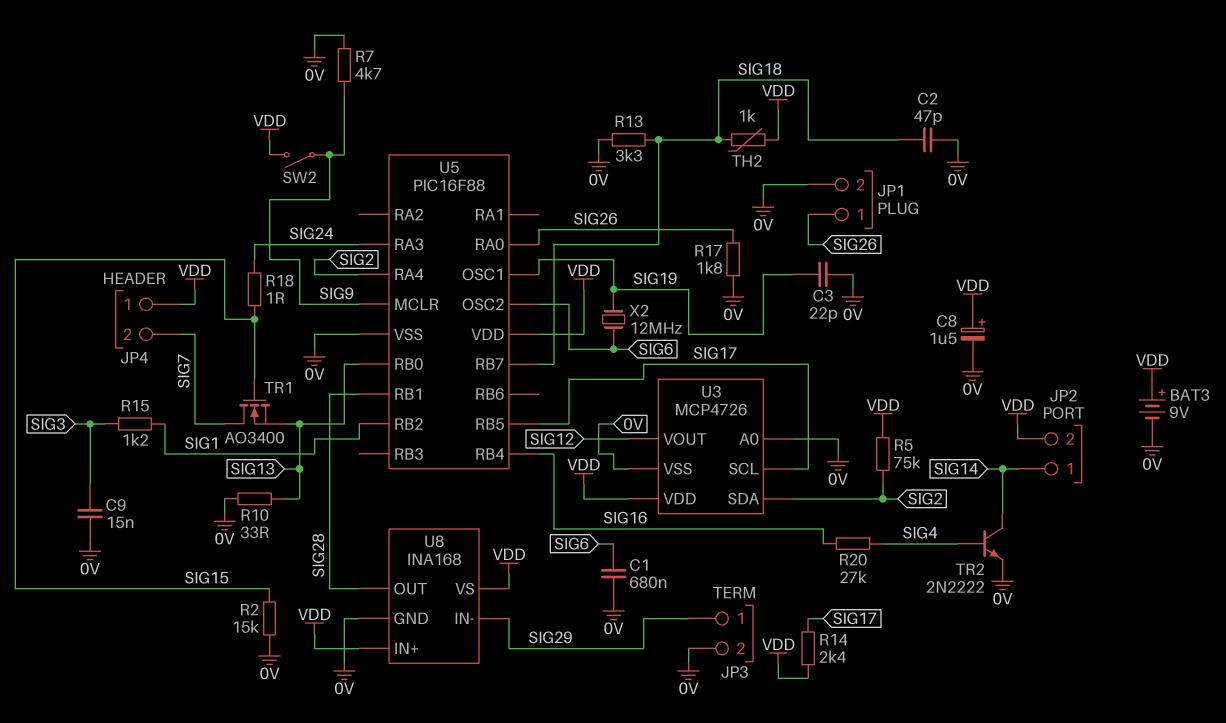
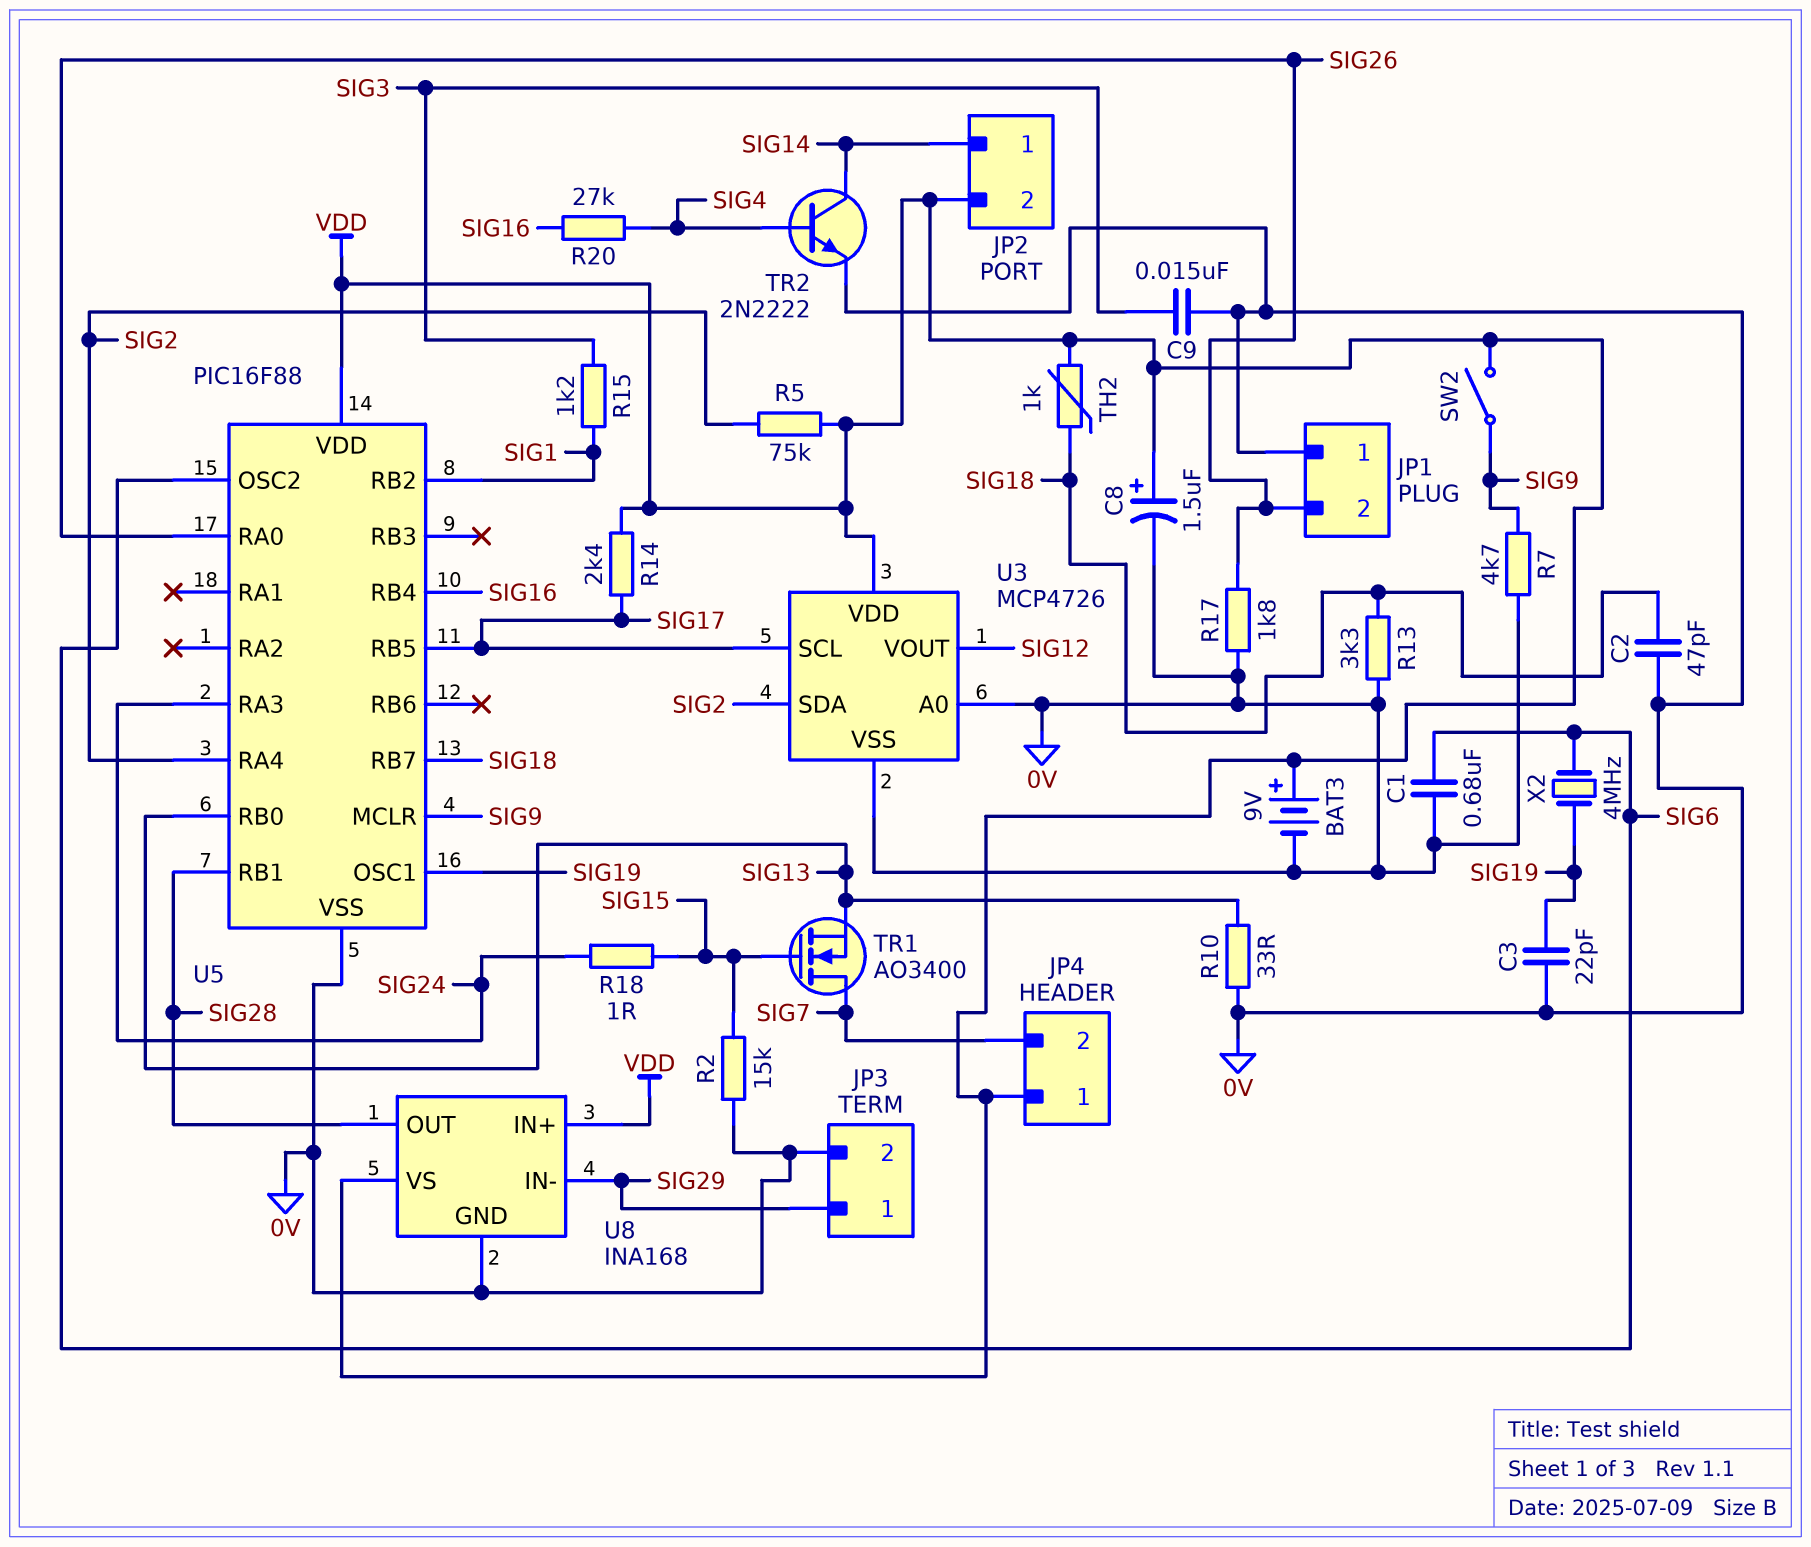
JP1 pin 1: SIG26 -> 0V
JP1 pin 2: 0V -> SIG26
X2: 12MHz (SIG6, SIG19) -> 4MHz (SIG6, SIG19)

